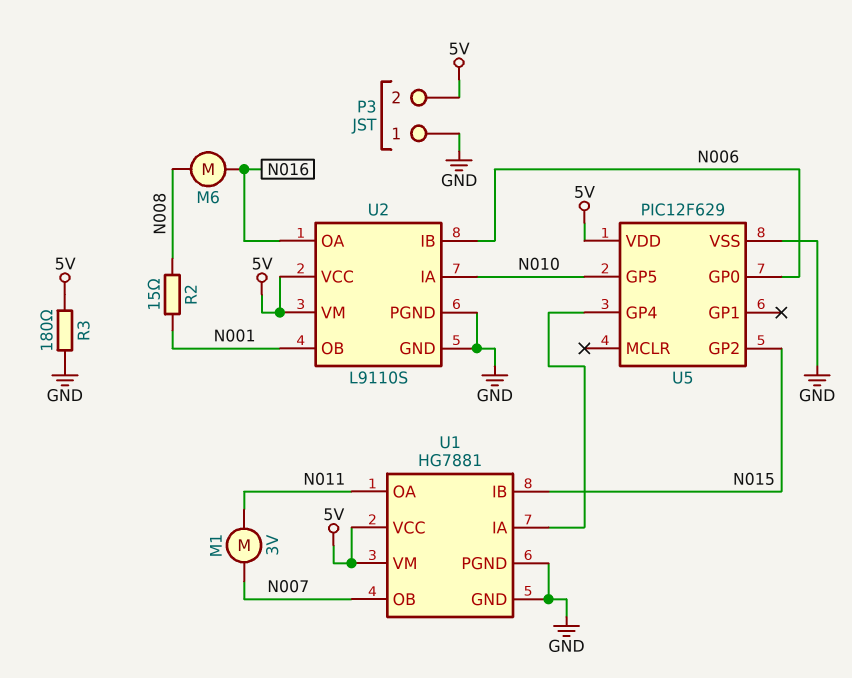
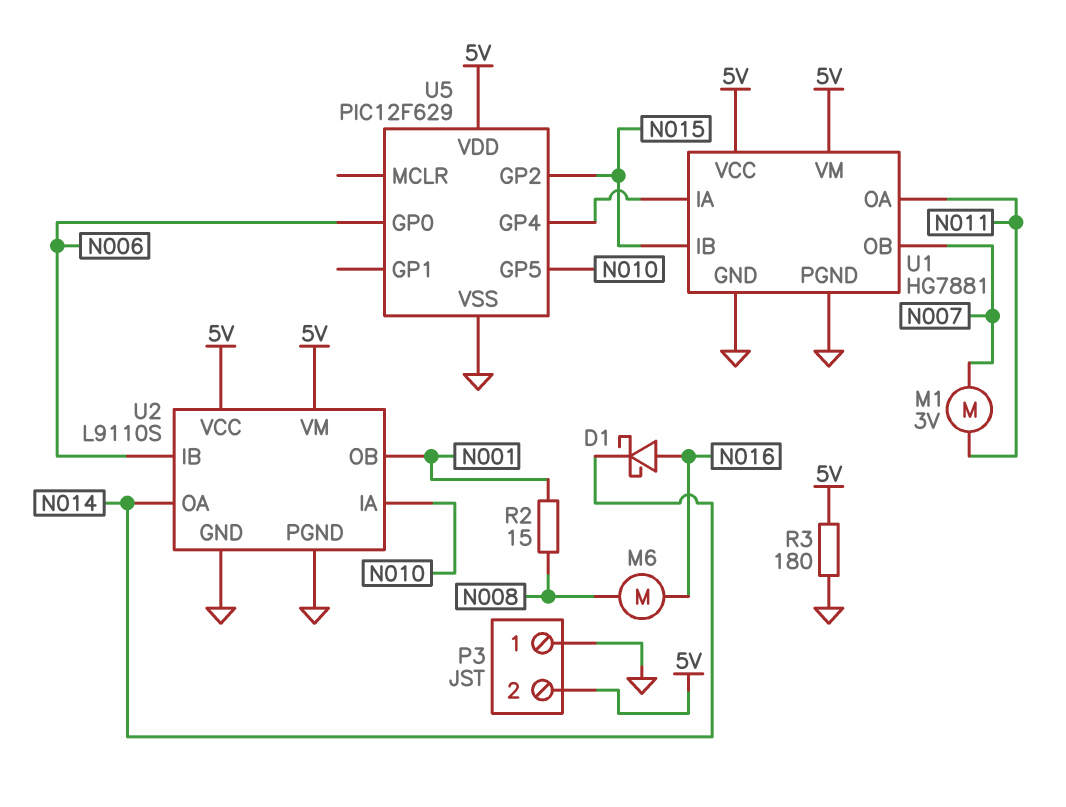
D1: none -> schottky (A N016, K N014)
U2 pin OA: N016 -> N014

